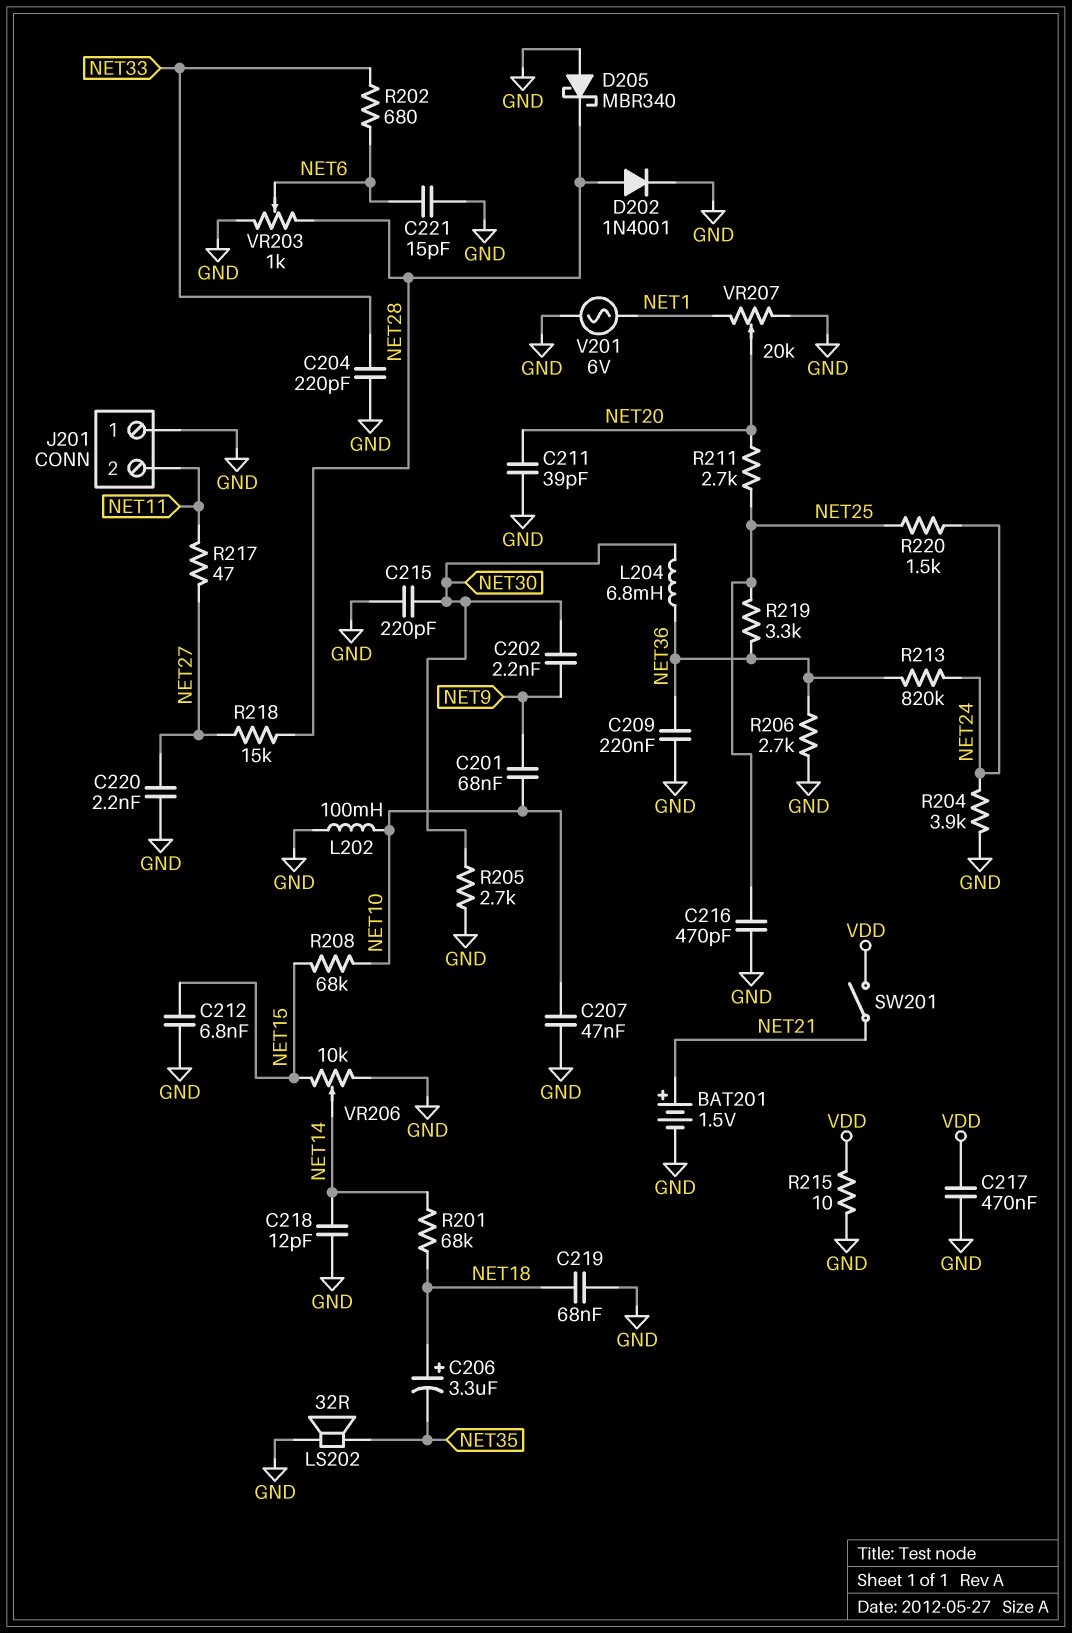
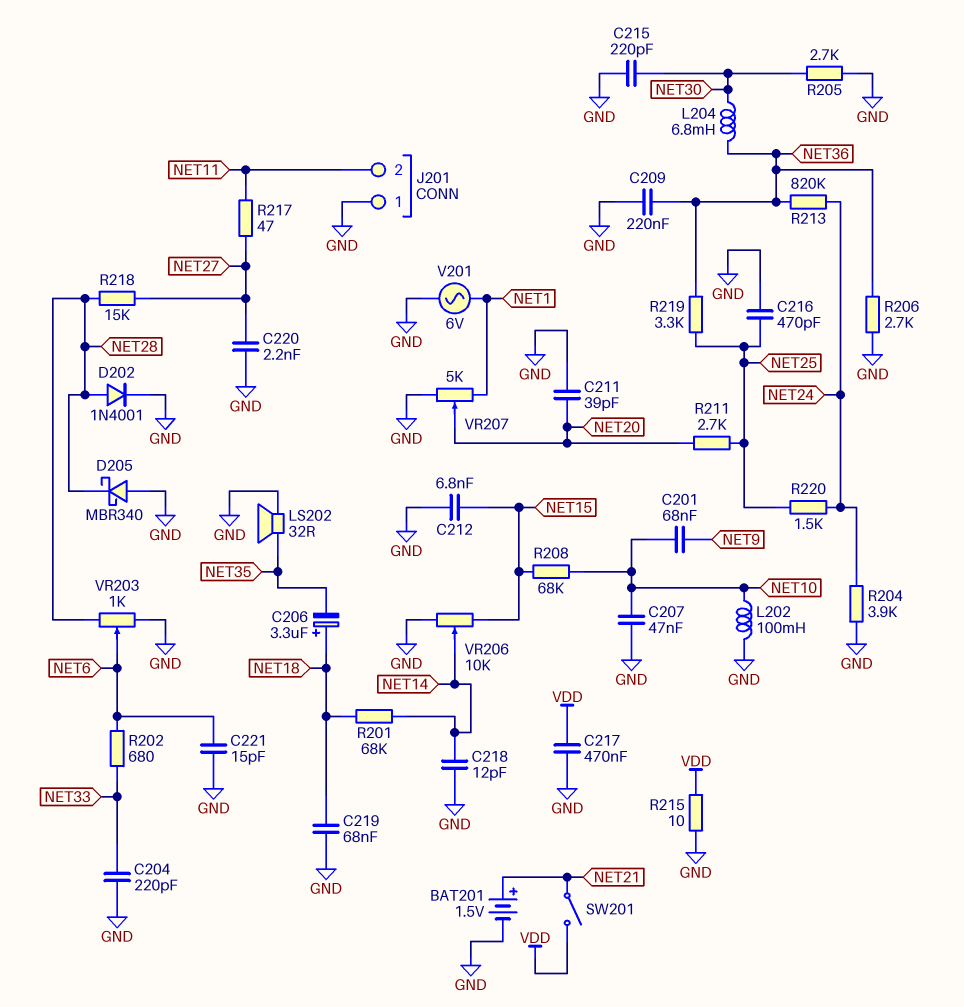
C202: 2.2nF (NET9, NET30) -> none
VR207: 20k (GND, NET1, wiper NET20) -> 5k (GND, NET1, wiper NET20)

